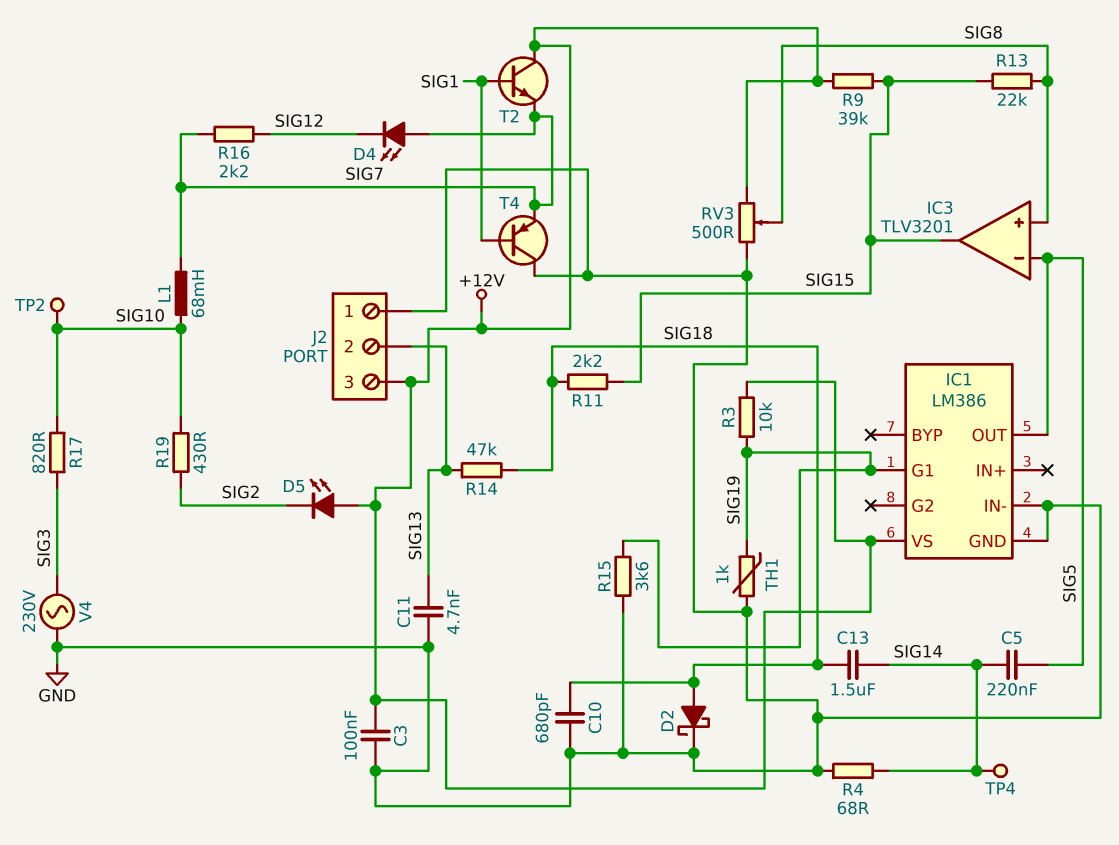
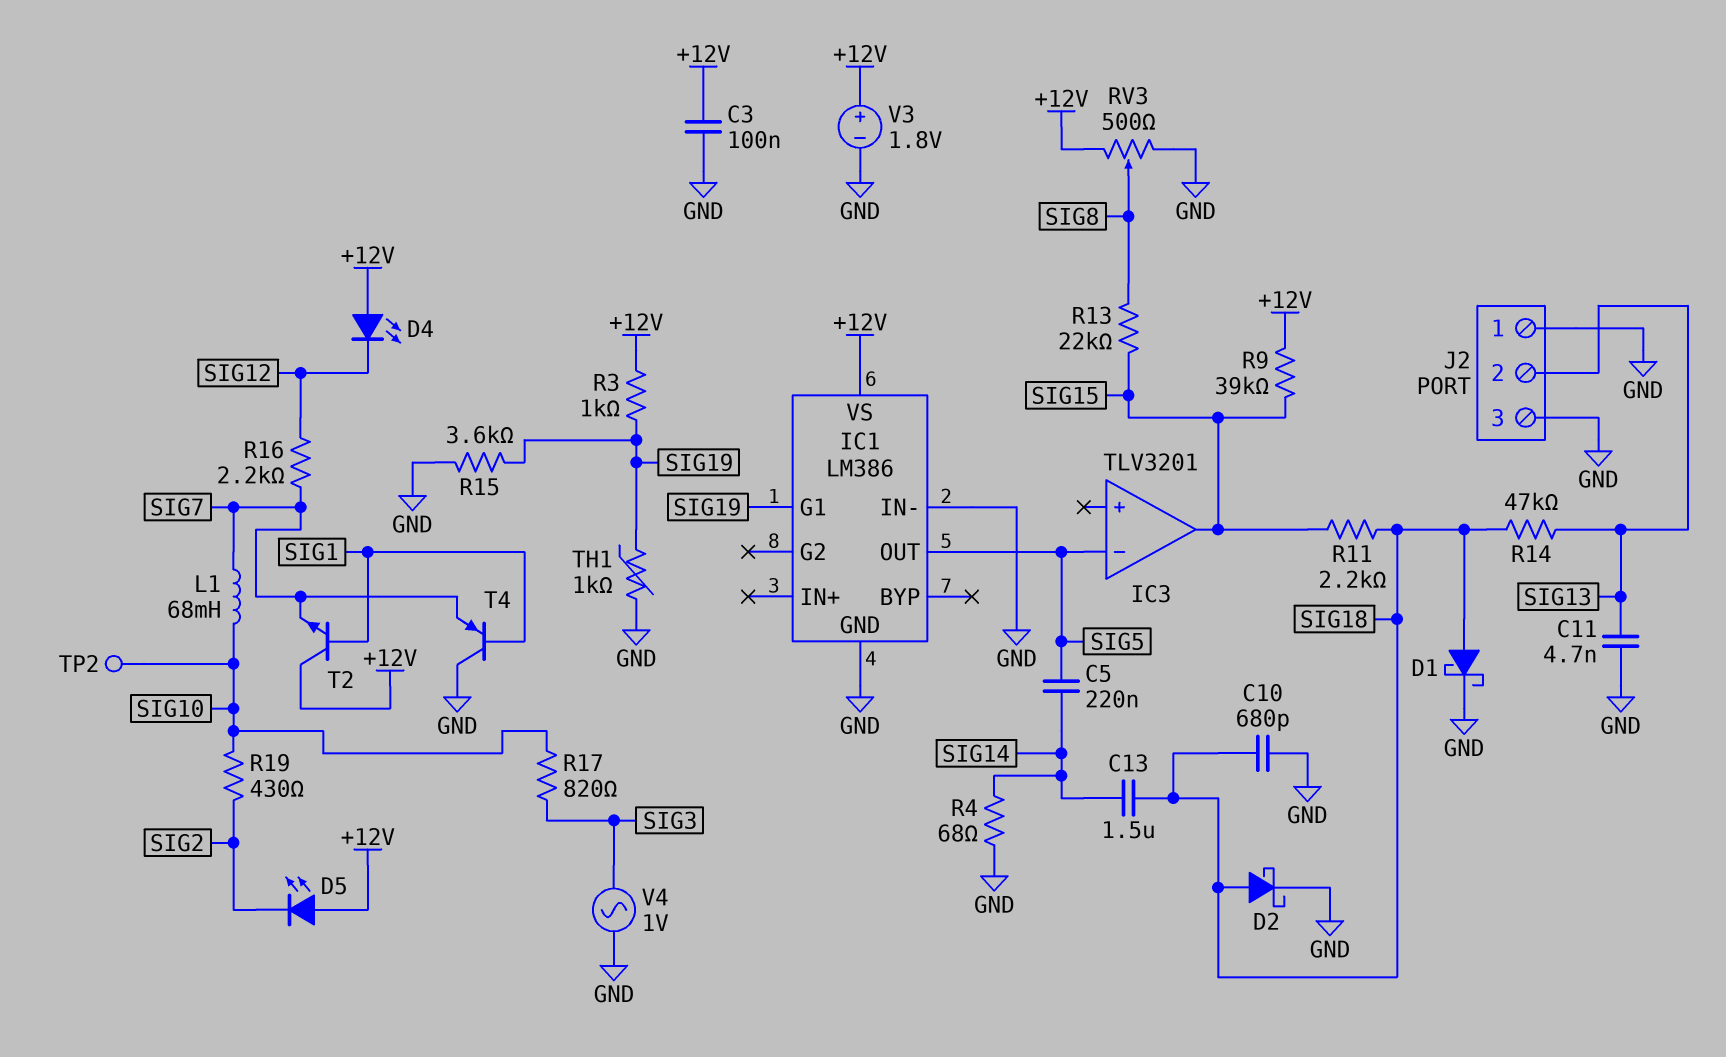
D1: none -> schottky (A SIG18, K GND)
D4: LED (A SIG7, K SIG12) -> LED (A +12V, K SIG12)
IC3 pin in+: SIG8 -> none
J2 pin 3: +12V -> GND
R3: 10k (+12V, SIG19) -> 1k (+12V, SIG19)
TP4: test point (SIG14) -> none
V3: none -> 1.8V (plus +12V, minus GND)
V4: AC 230V (GND, SIG3) -> AC 1V (GND, SIG3)

